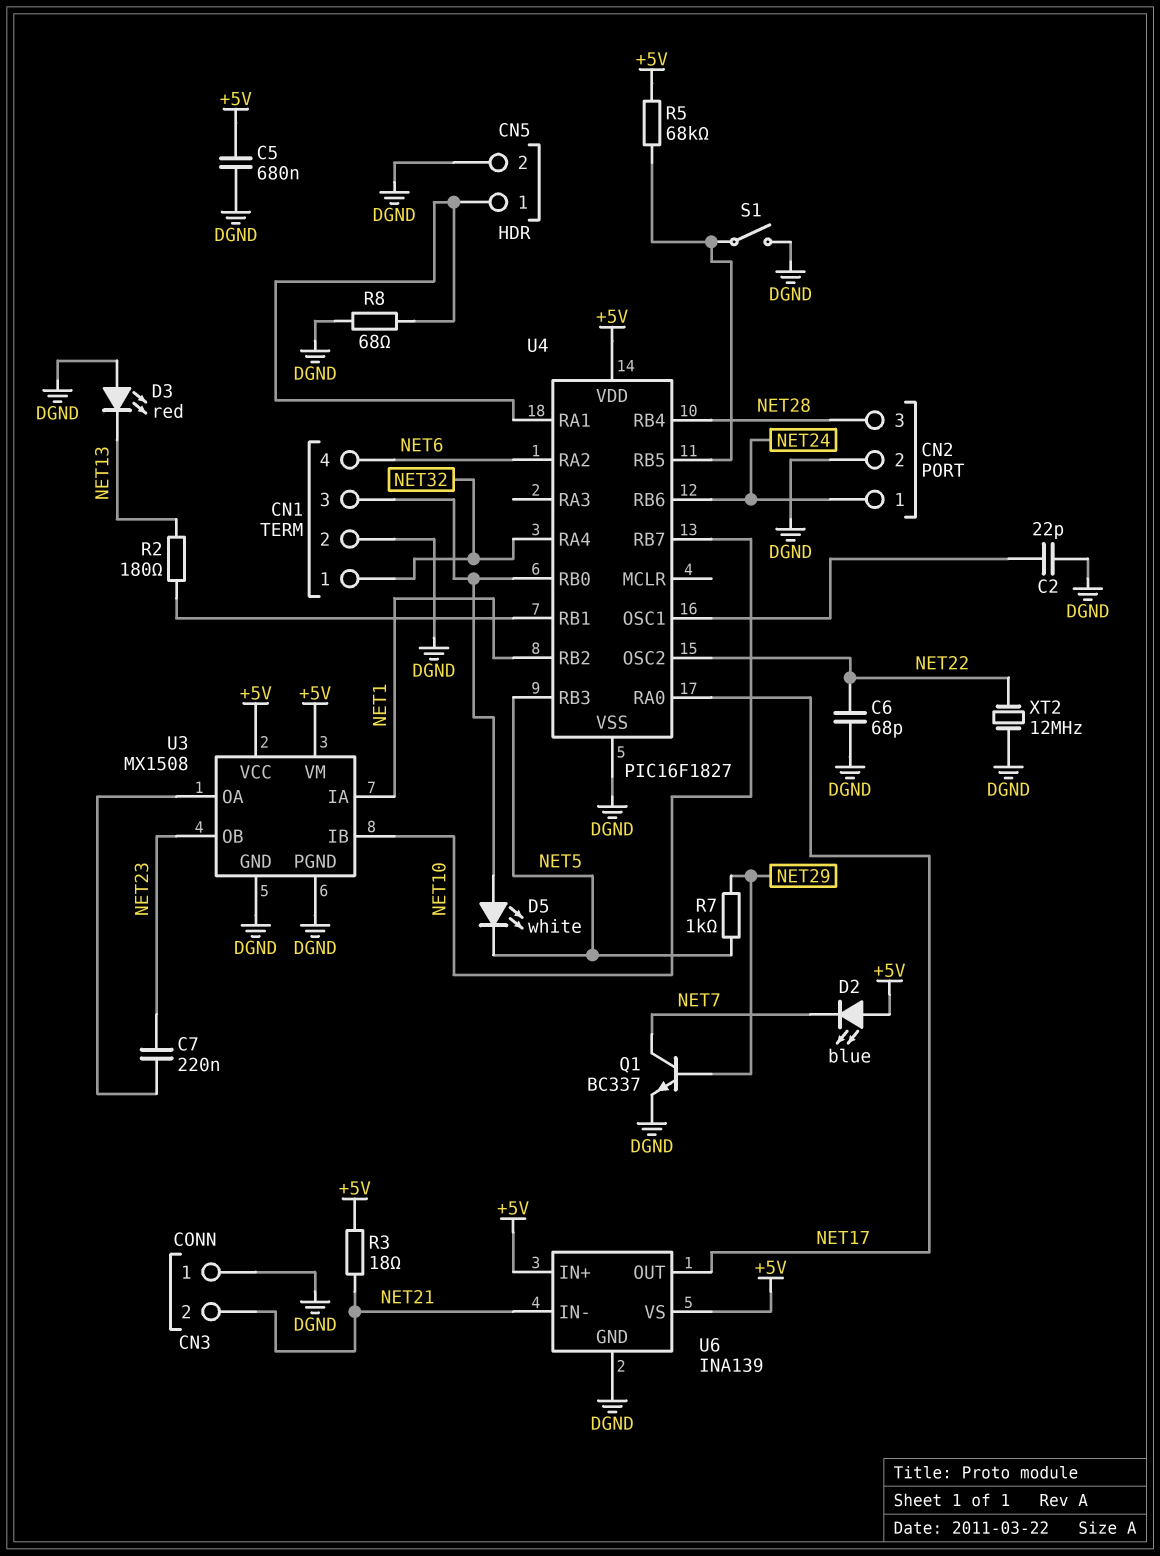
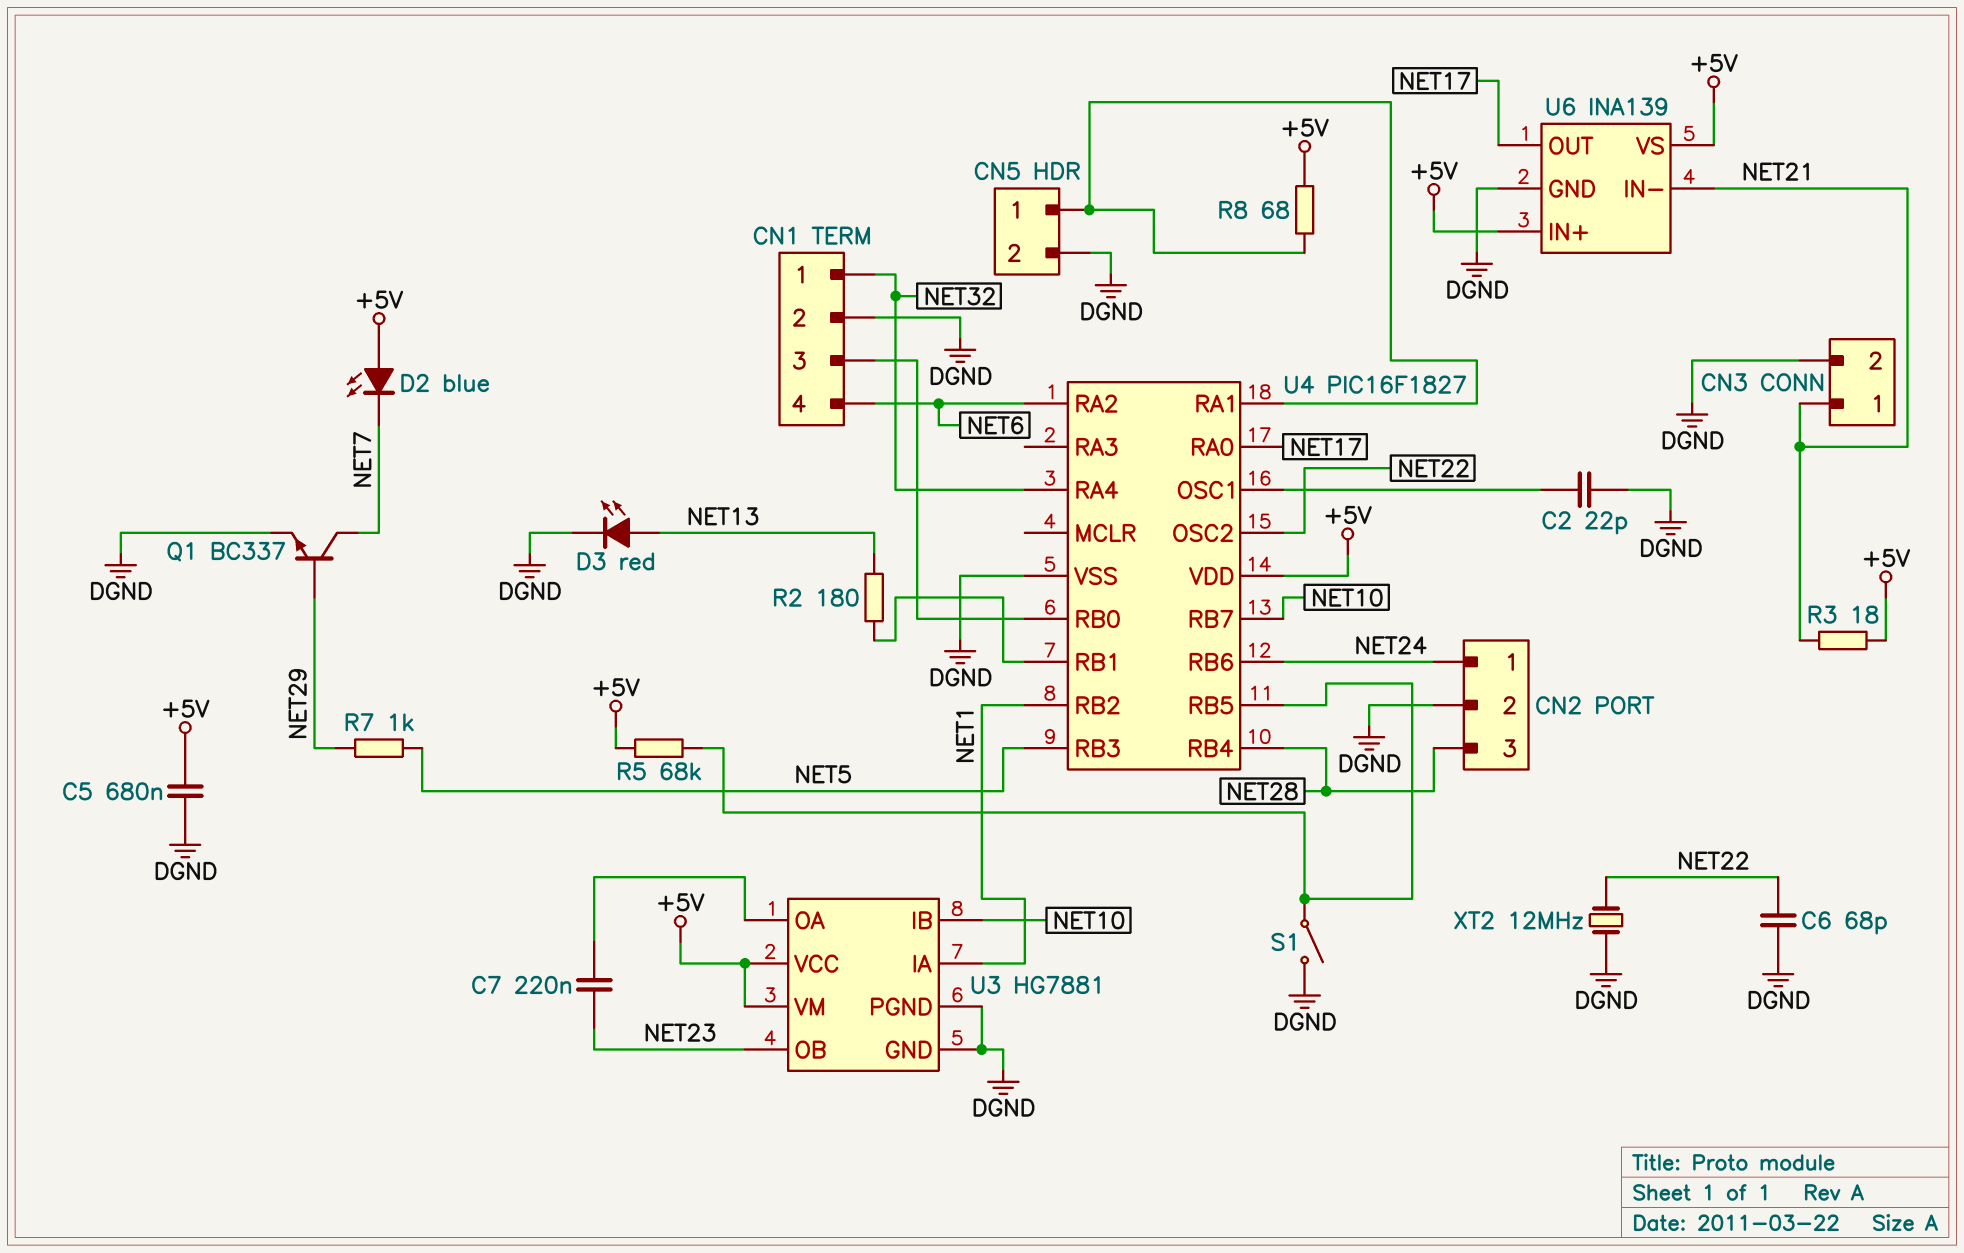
CN3 pin 1: DGND -> NET21
CN3 pin 2: NET21 -> DGND
D3: LED red (A DGND, K NET13) -> LED red (A NET13, K DGND)
D5: LED white (A CN1/3, K NET5) -> none
R8: 68 (CN5/1, DGND) -> 68 (+5V, CN5/1)
U3: MX1508 -> HG7881

